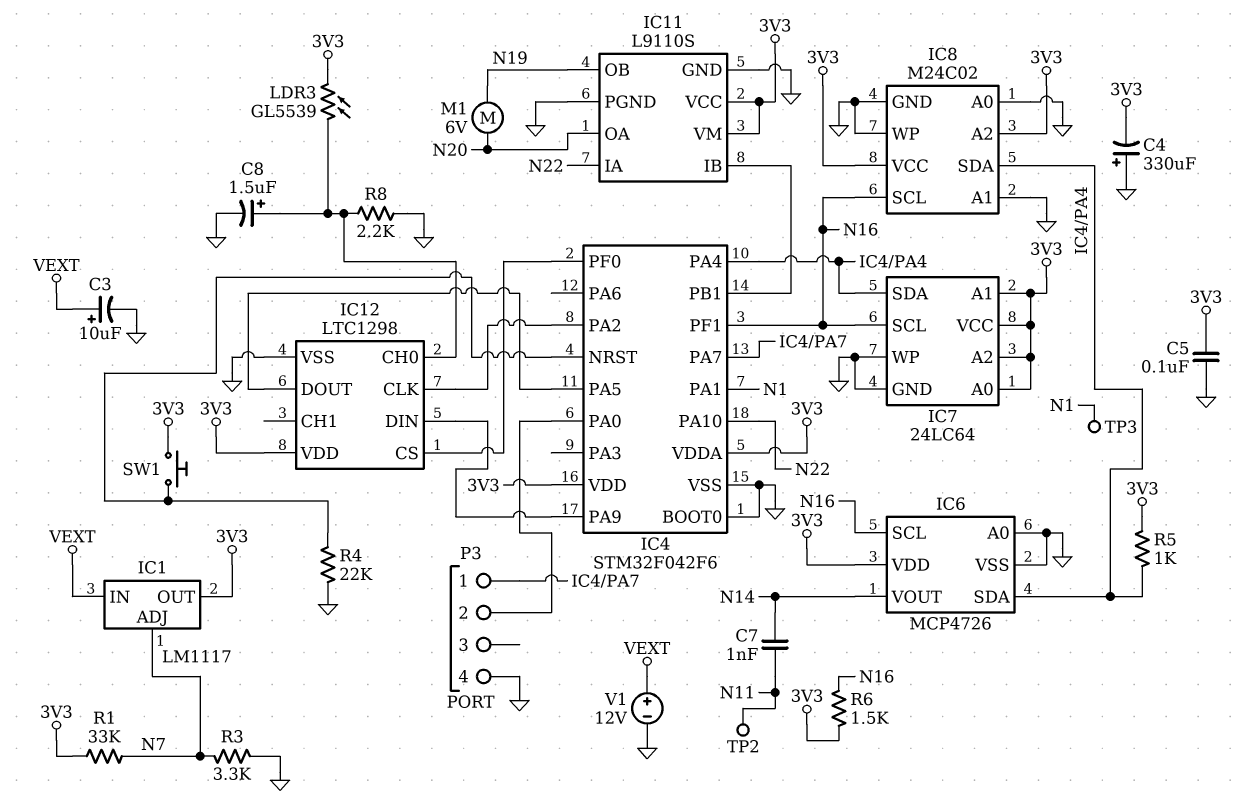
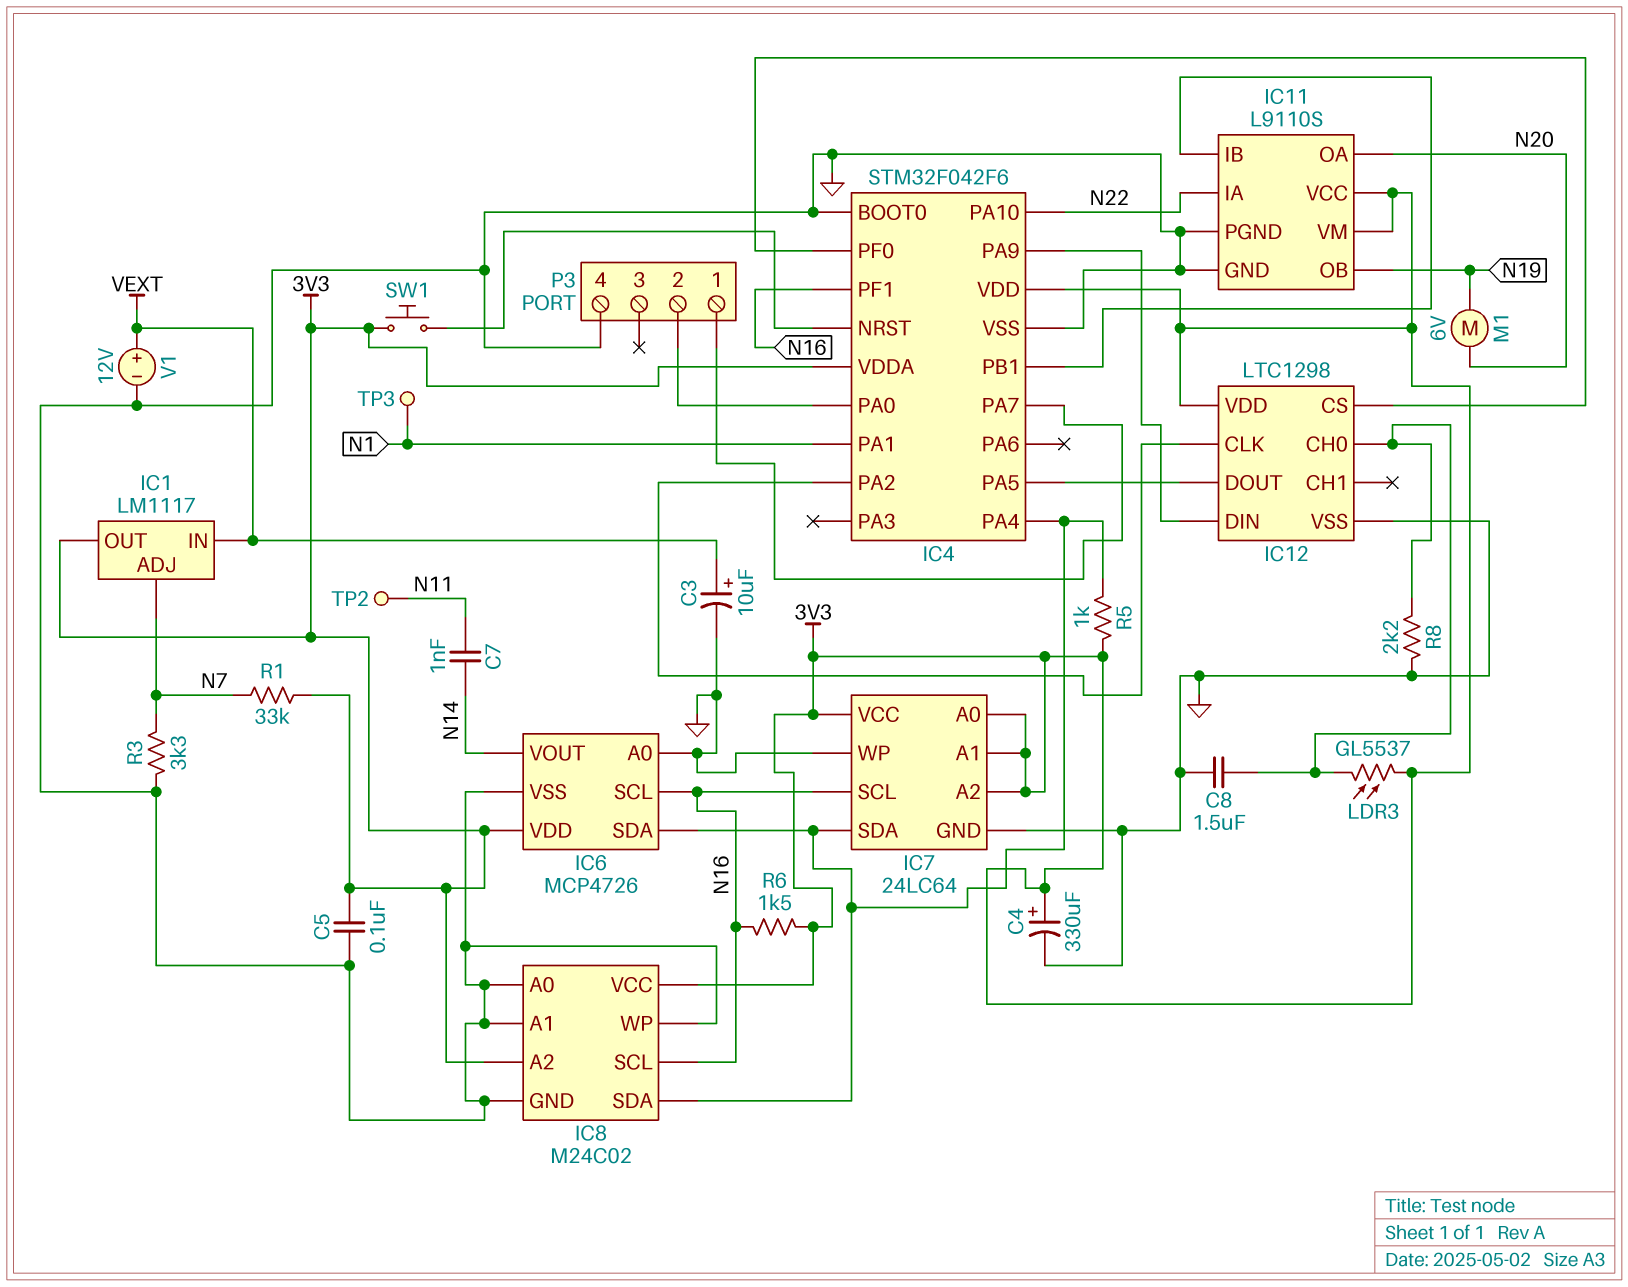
C4: 330uF (plus GND, minus 3V3) -> 330uF (plus 3V3, minus GND)
C8: 1.5uF (plus IC12/CH0, minus GND) -> 1.5uF (GND, IC12/CH0)
LDR3: GL5539 (3V3, IC12/CH0) -> GL5537 (3V3, IC12/CH0)
R4: 22k (GND, IC4/NRST) -> none

